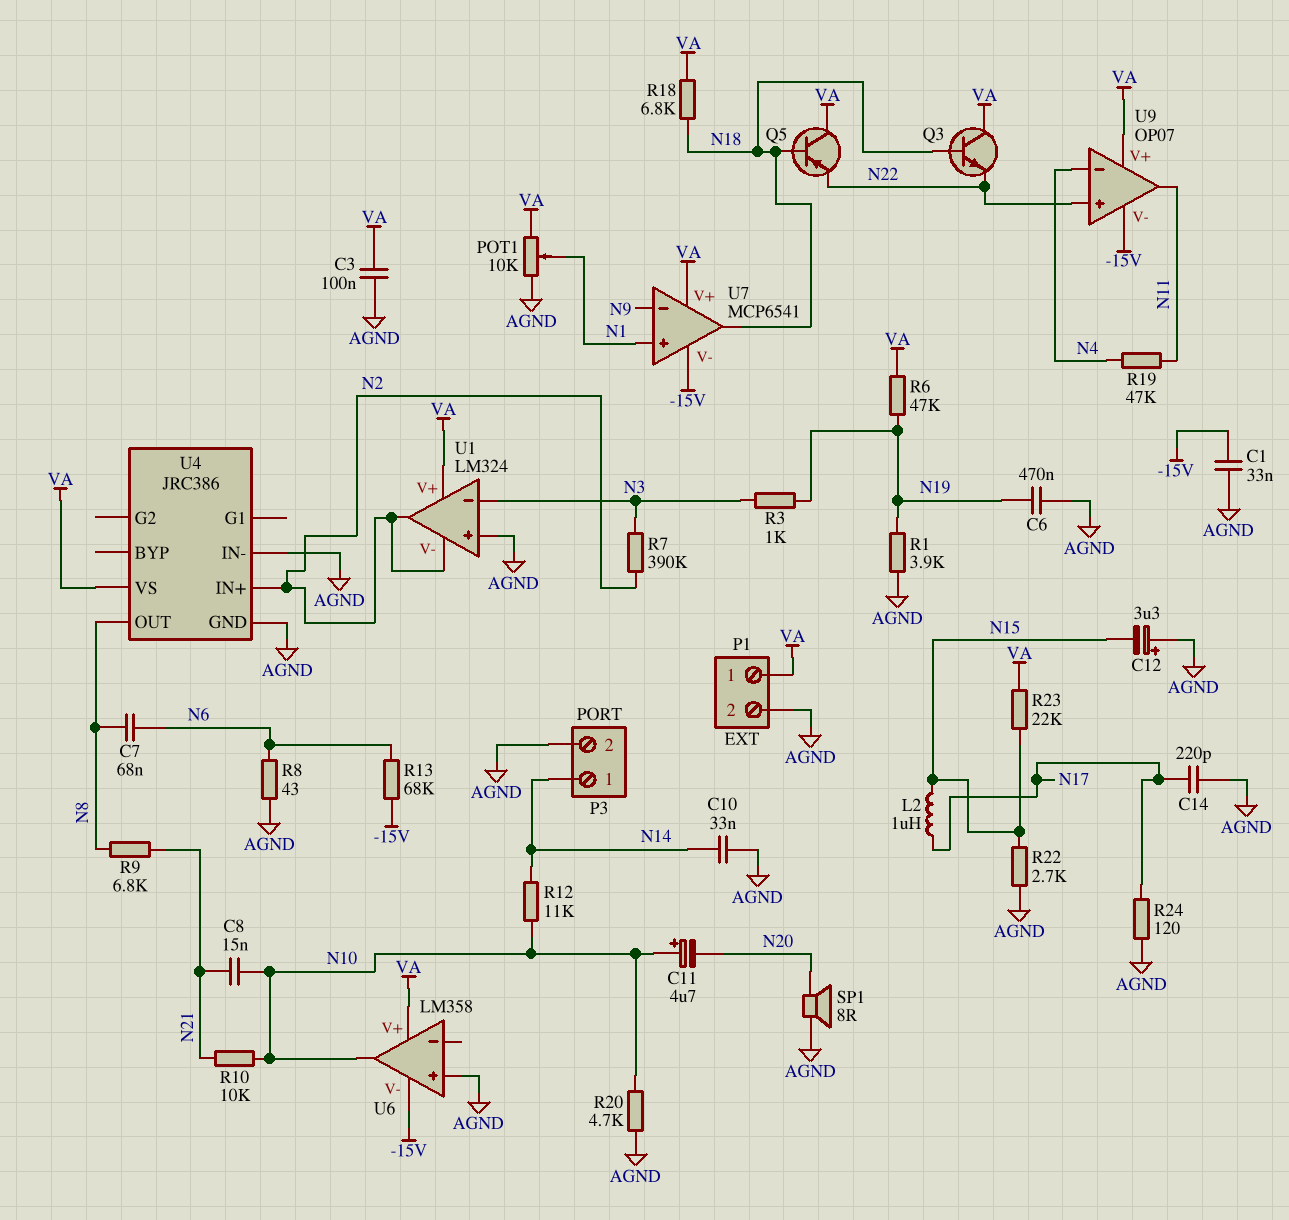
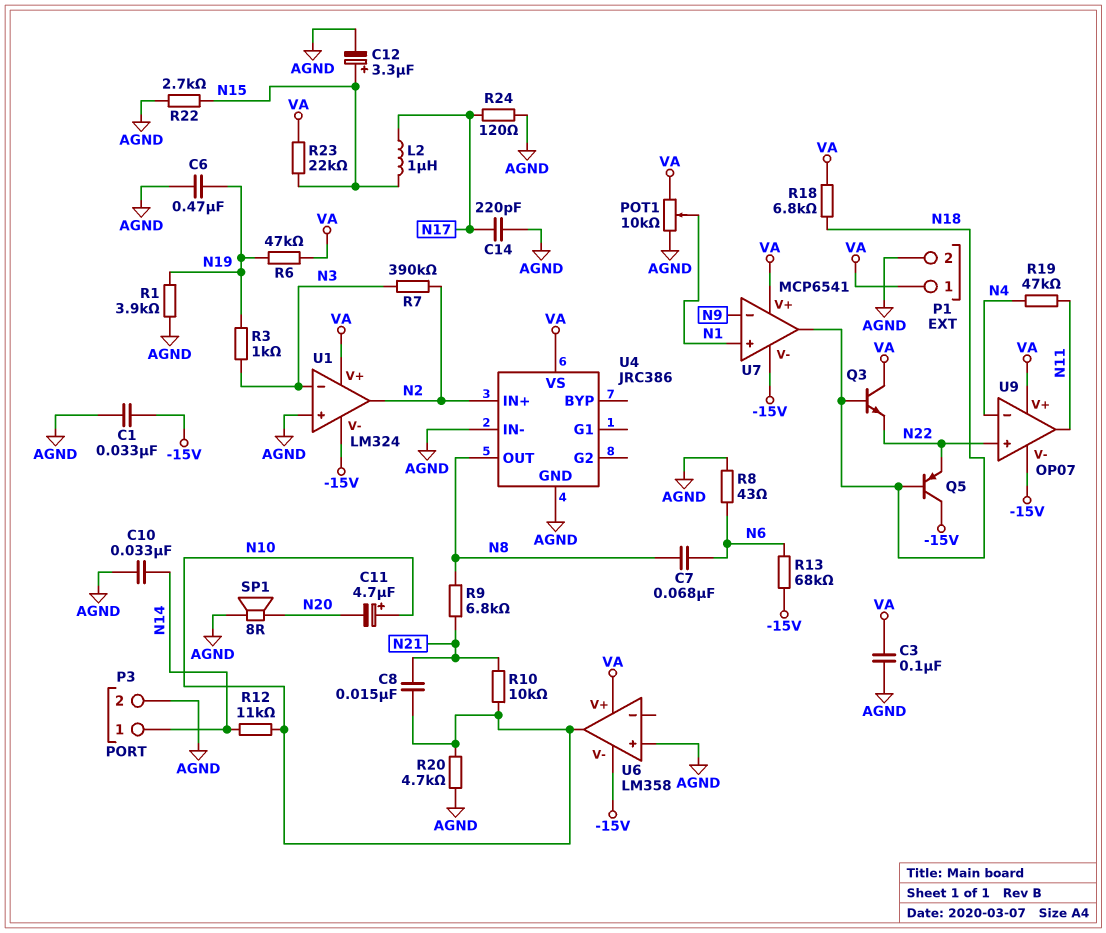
C12: 3.3uF (plus AGND, minus N15) -> 3.3uF (plus N15, minus AGND)
Q5: PNP (B N18, C VA, E N22) -> PNP (B N18, C -15V, E N22)
U1 pin V-: N2 -> -15V

